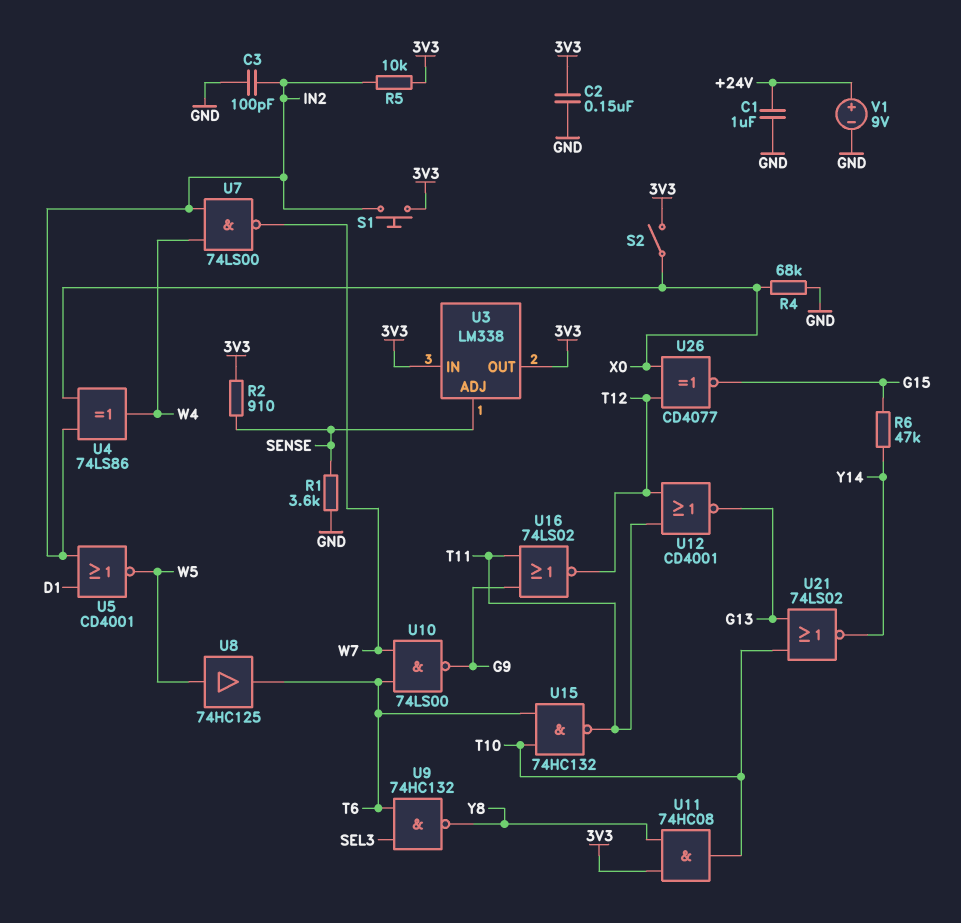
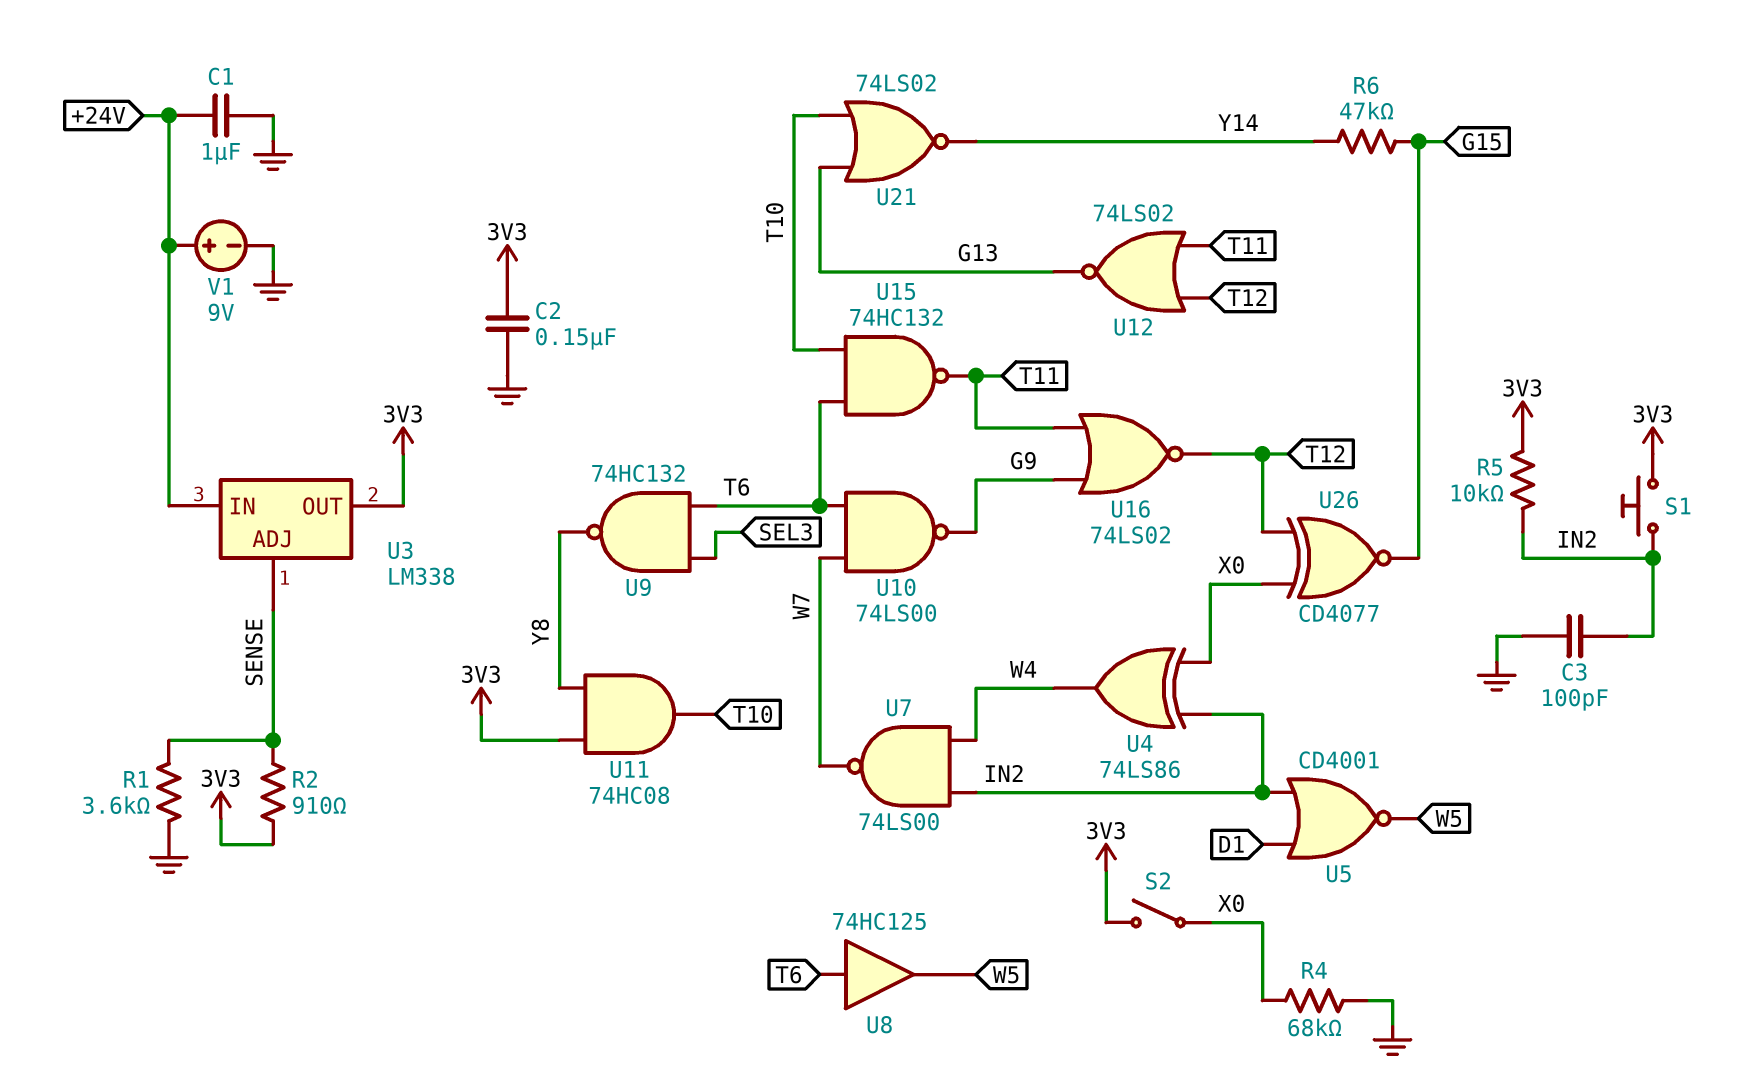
U3 pin IN: 3V3 -> +24V
U8: buffer 74HC125 (in W5, out T6) -> buffer 74HC125 (in T6, out W5)
U12: NOR CD4001 (in T11, in T12, out G13) -> NOR 74LS02 (in T11, in T12, out G13)

